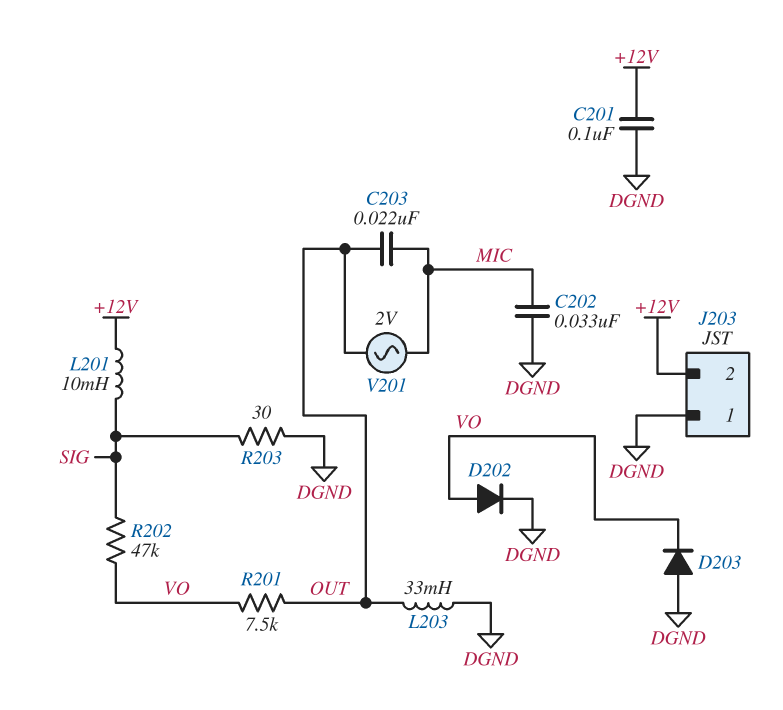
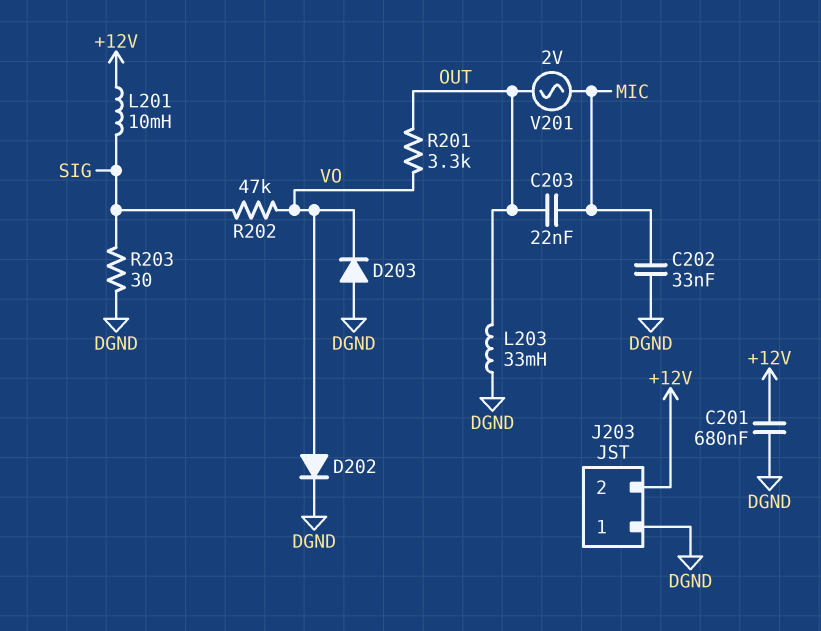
C201: 100nF (+12V, DGND) -> 680nF (+12V, DGND)
R201: 7.5k (OUT, VO) -> 3.3k (OUT, VO)

